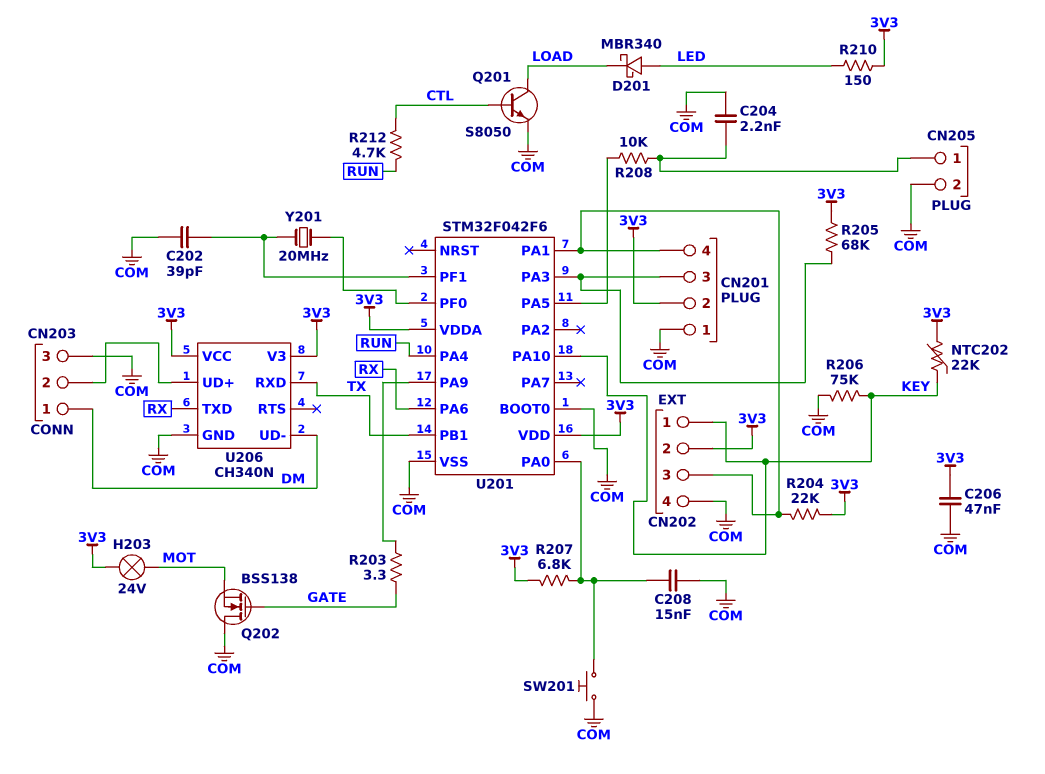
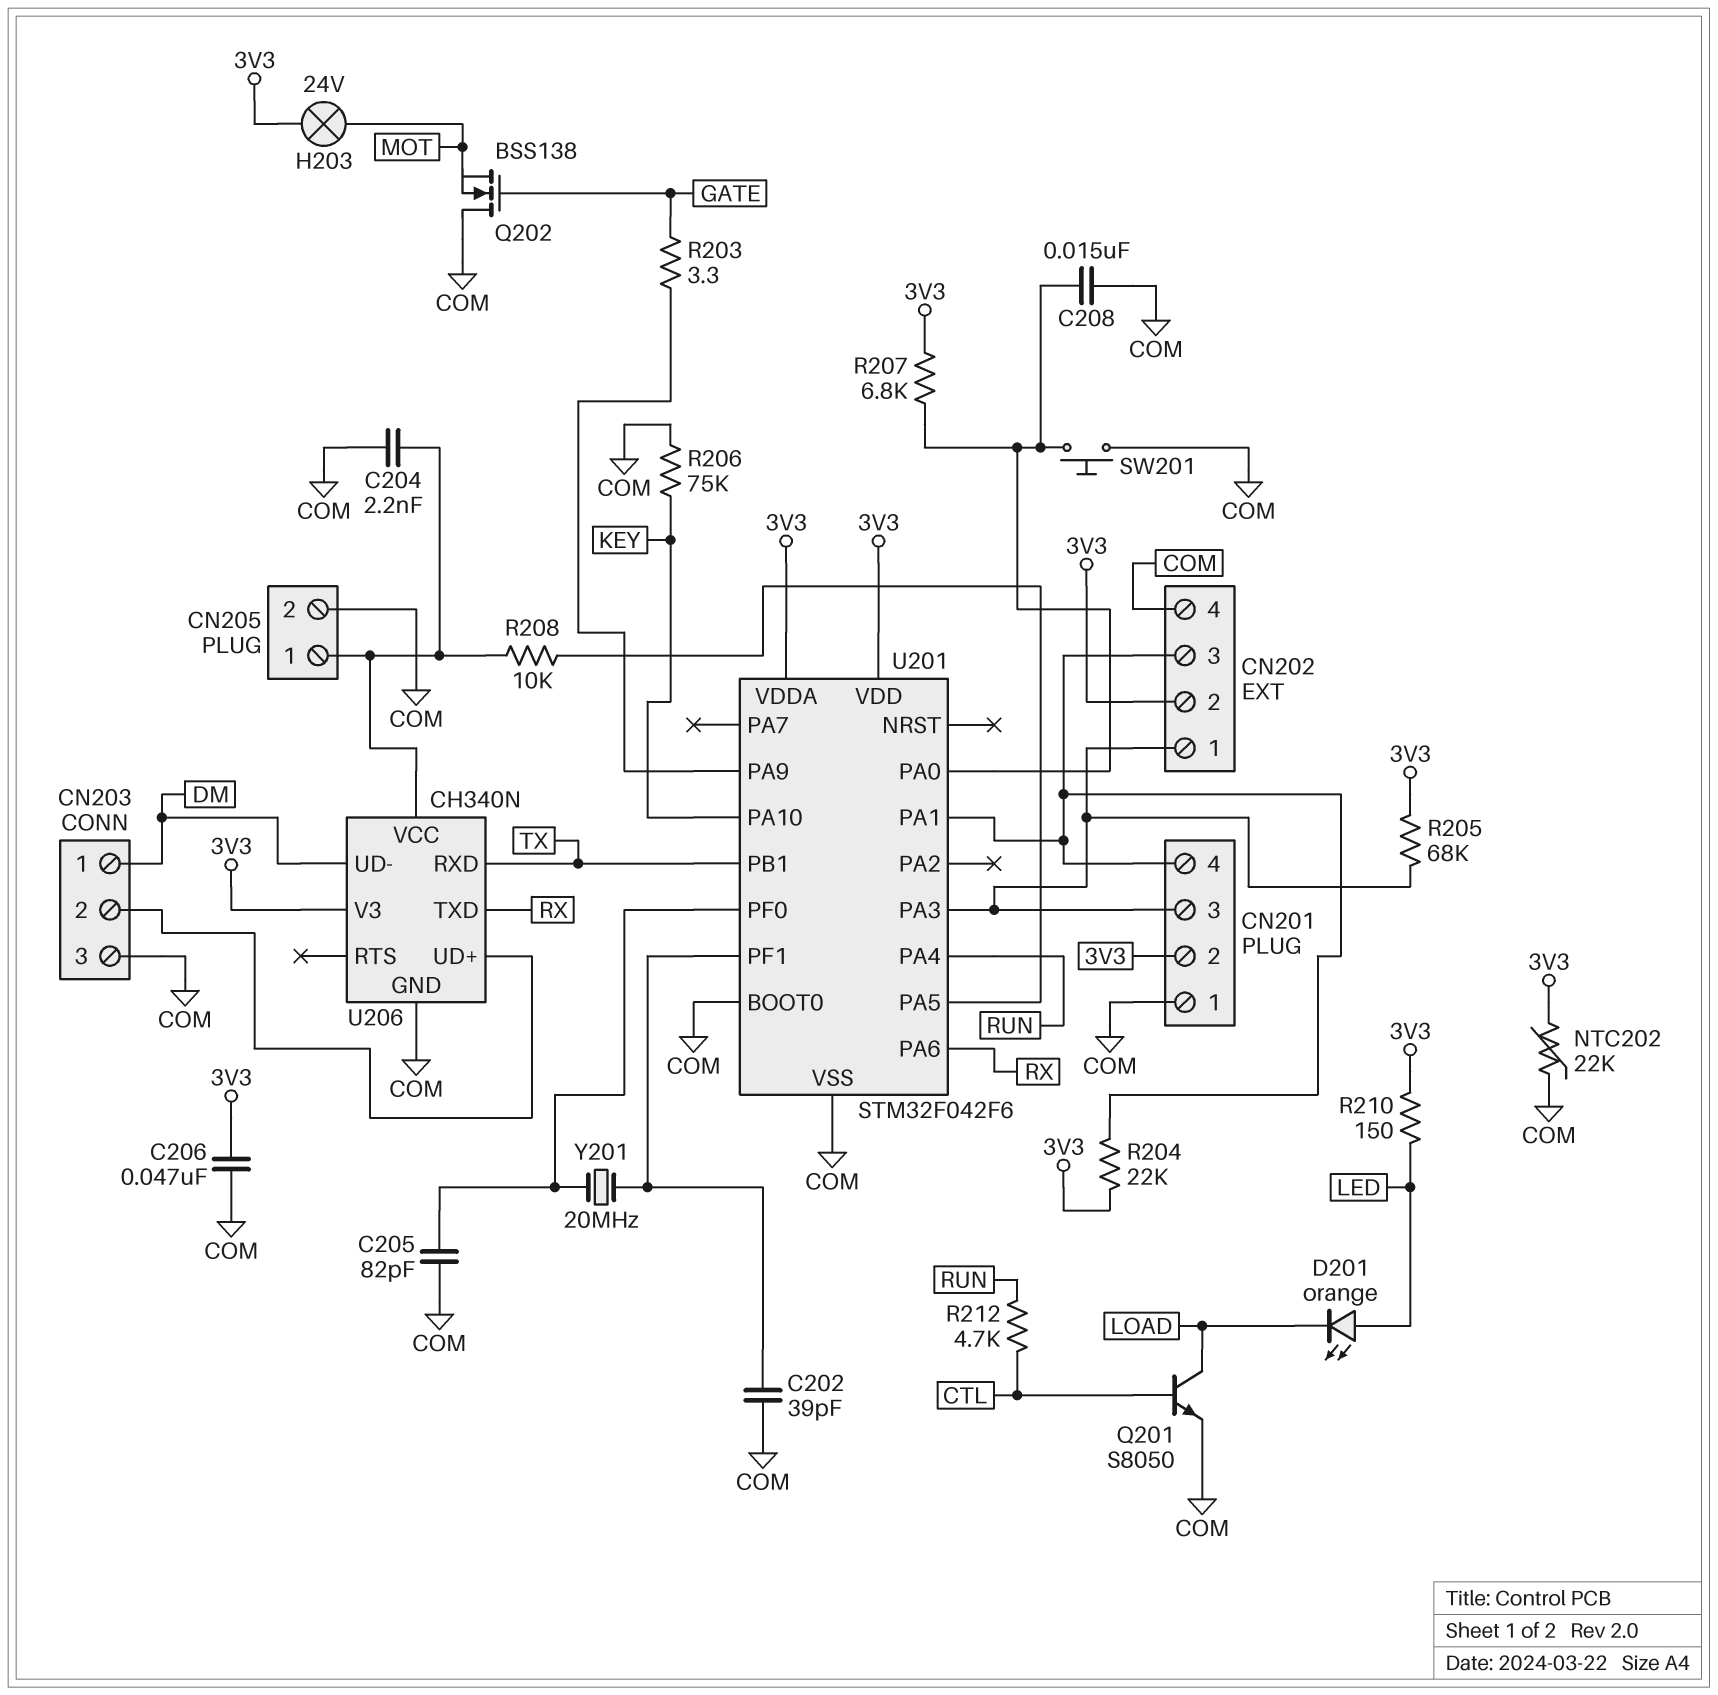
C205: none -> 82pF (COM, U201/PF0)
CN202 pin 1: KEY -> CN201/3
D201: schottky MBR340 (A LED, K LOAD) -> LED orange (A LED, K LOAD)
NTC202: 22k (3V3, KEY) -> 22k (3V3, COM)
U206 pin VCC: 3V3 -> CN205/1

